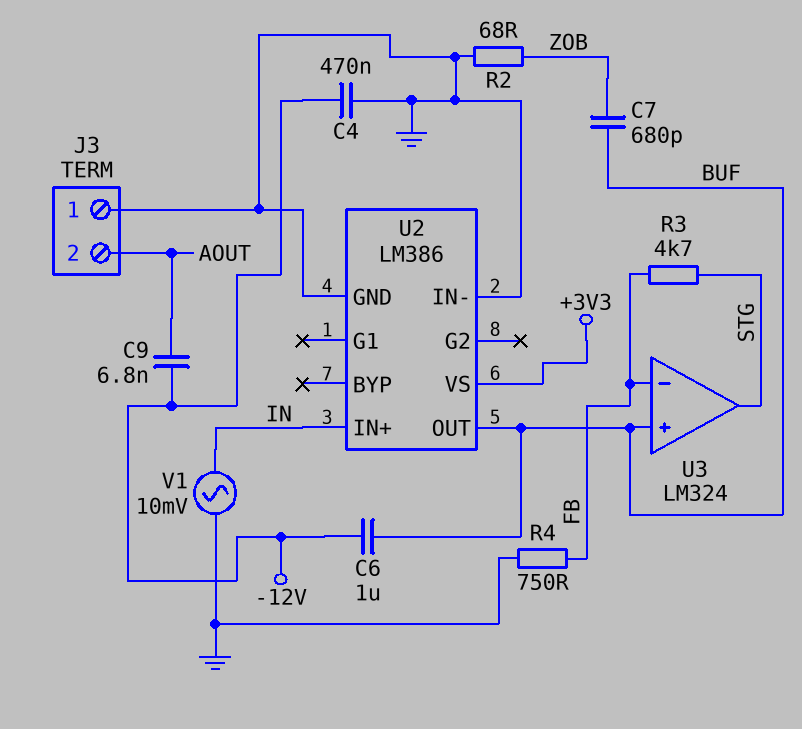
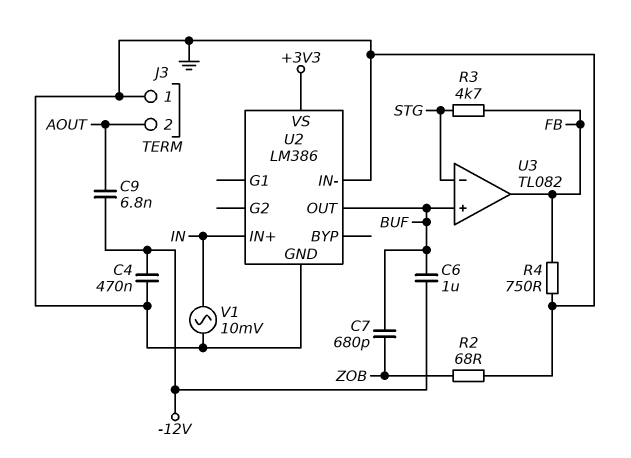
U3: LM324 -> TL082
U3 pin in-: FB -> STG
U3 pin out: STG -> FB

